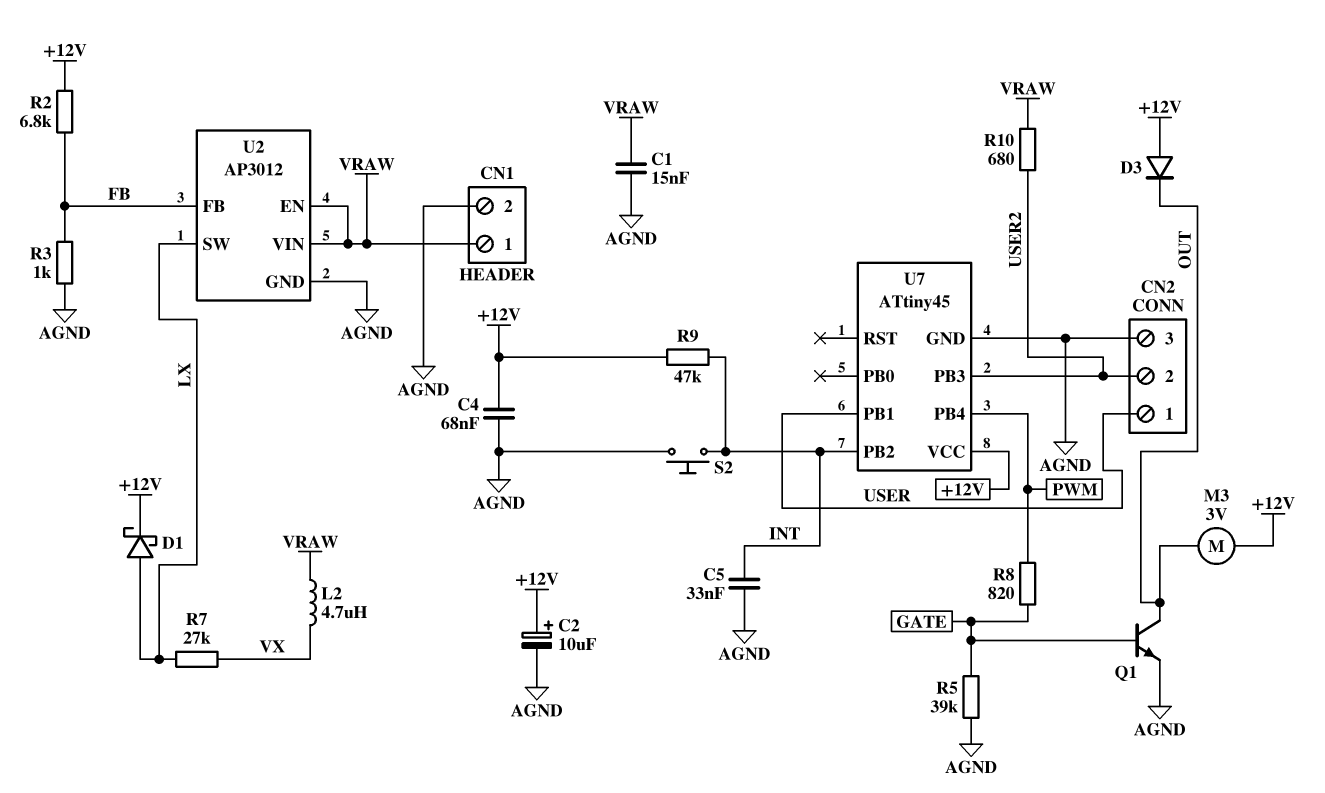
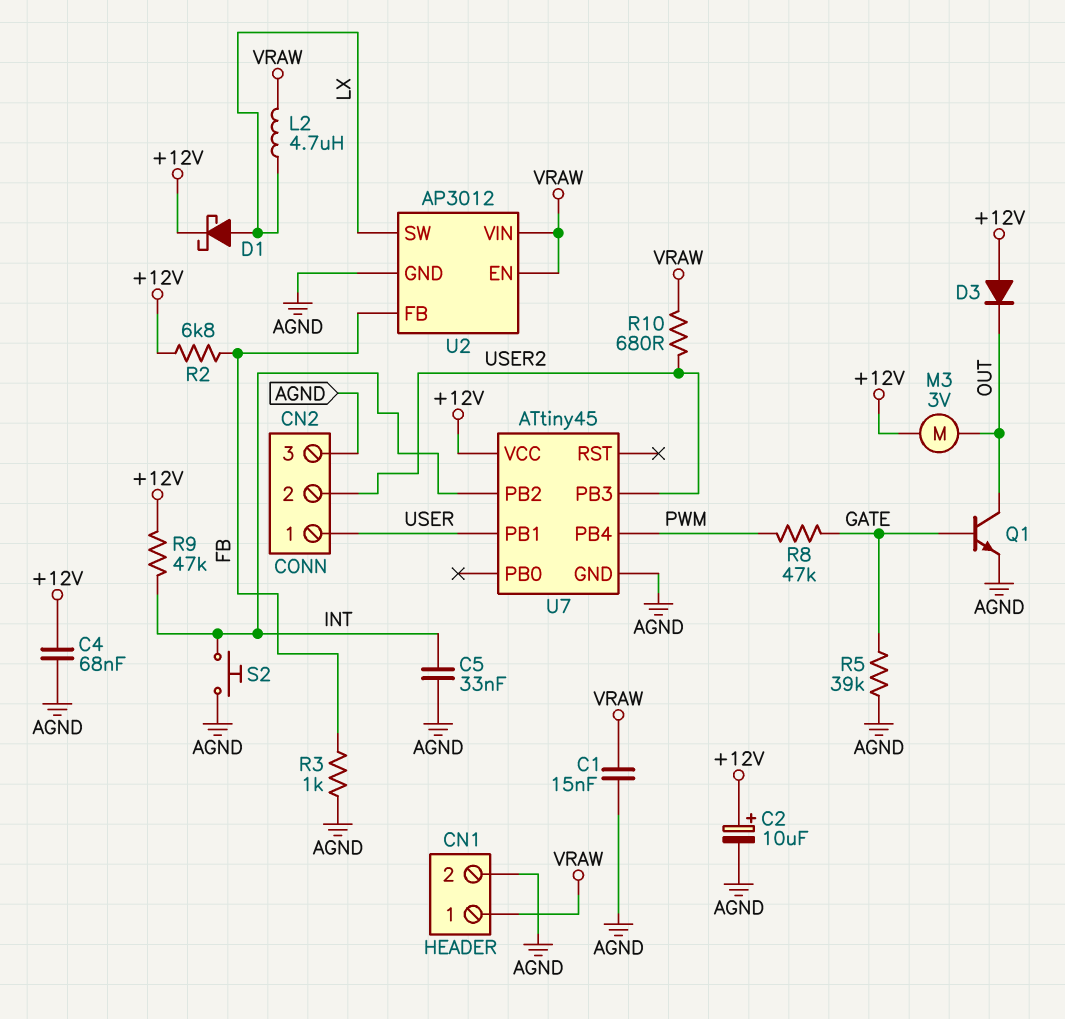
L2: 4.7uH (VRAW, VX) -> 4.7uH (LX, VRAW)
R7: 27k (LX, VX) -> none
R8: 820 (GATE, PWM) -> 47k (GATE, PWM)

